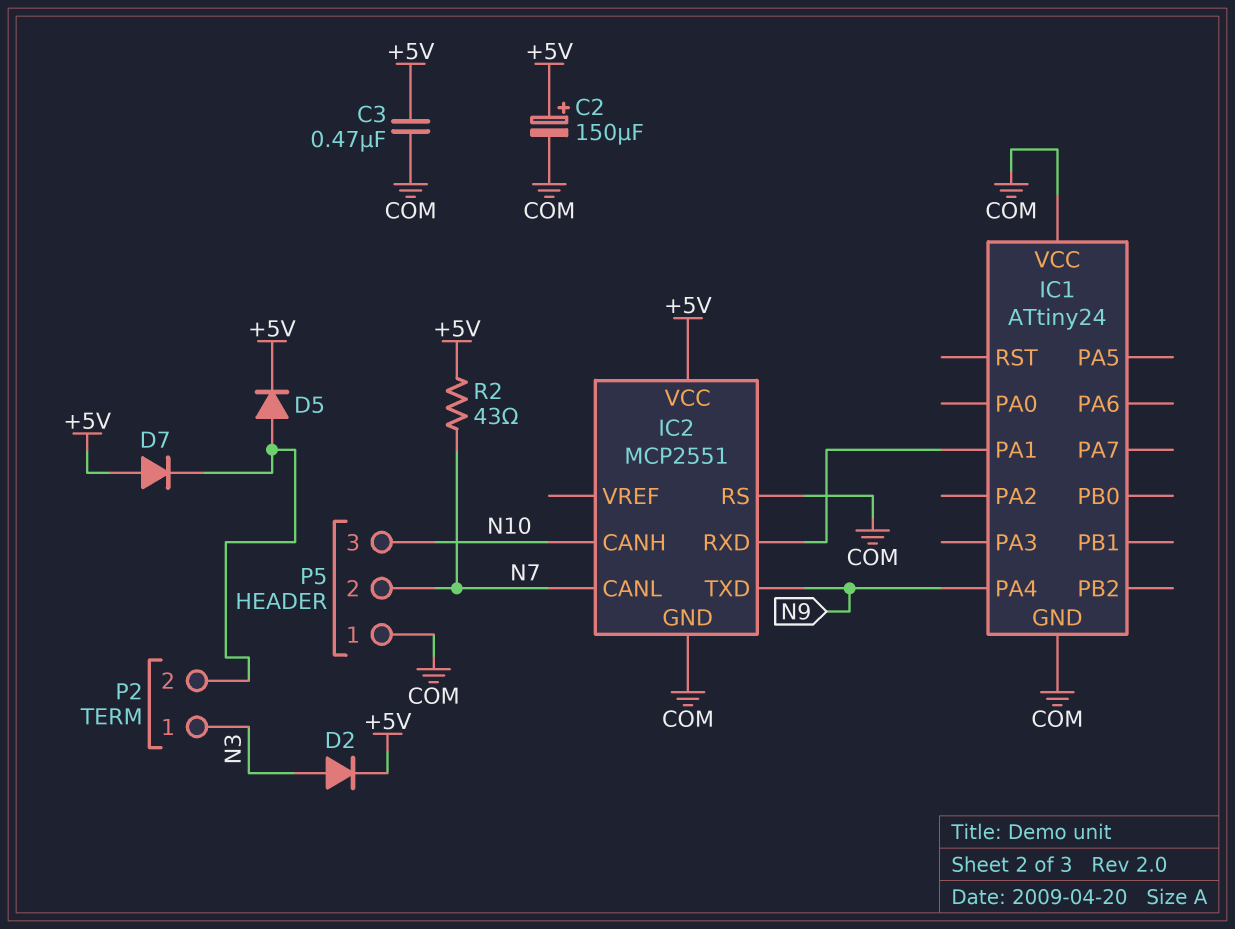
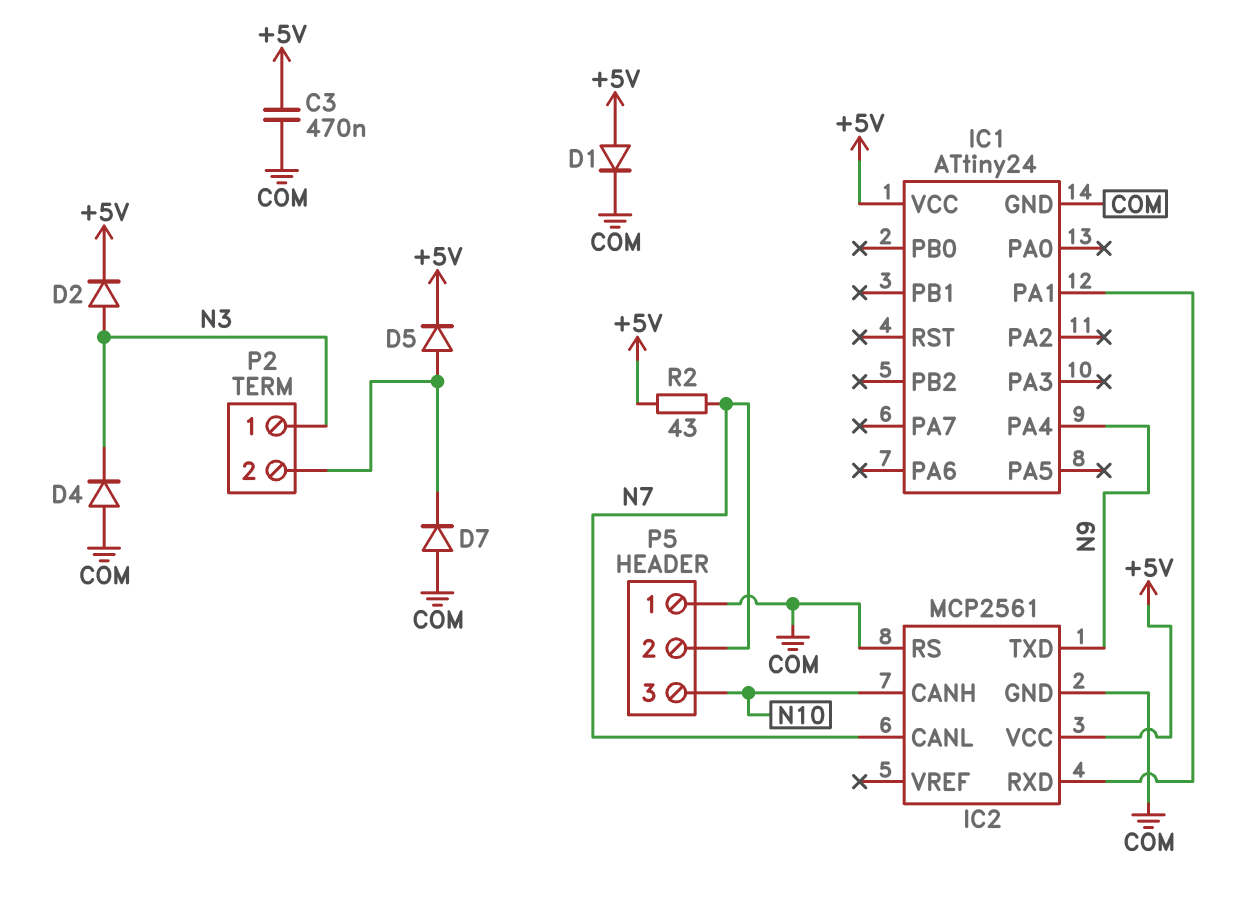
C2: 150uF (plus +5V, minus COM) -> none
D1: none -> diode (A +5V, K COM)
D4: none -> diode (A COM, K N3)
D7: diode (A +5V, K P2/2) -> diode (A COM, K P2/2)
IC1 pin VCC: COM -> +5V
IC2: MCP2551 -> MCP2561

